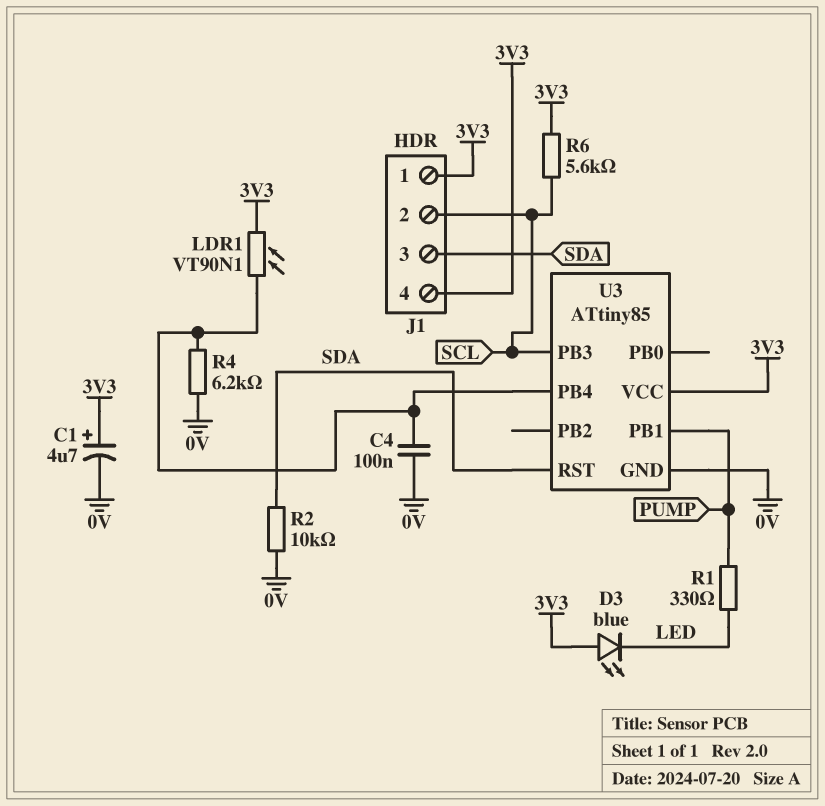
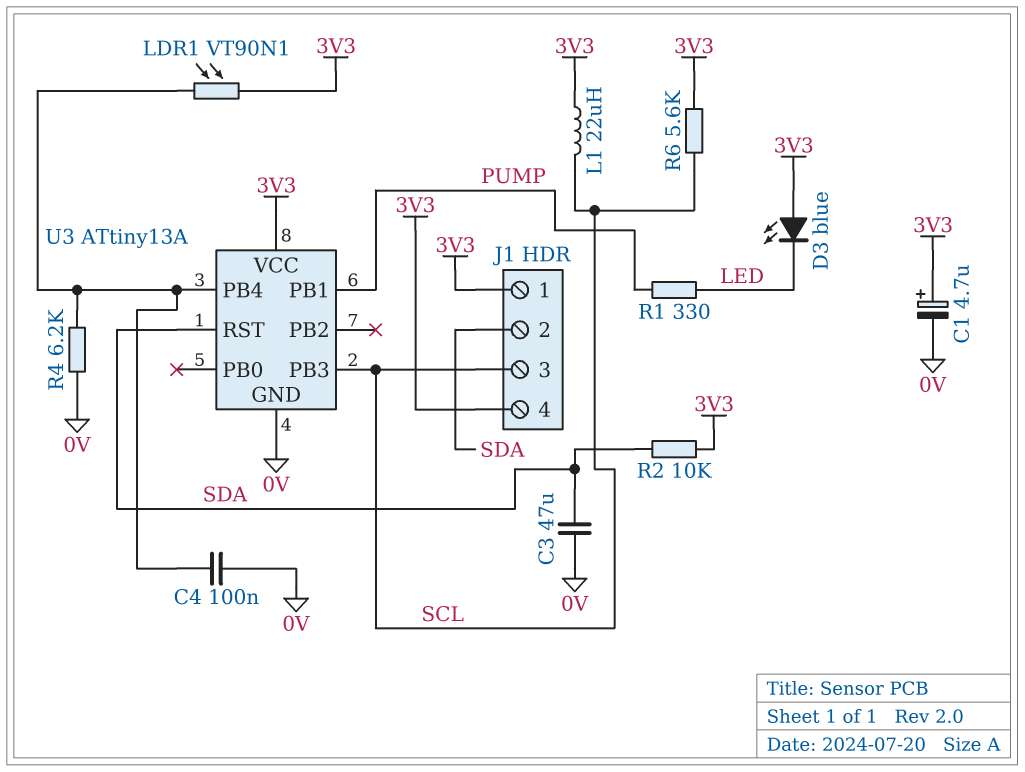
C3: none -> 47uF (0V, SDA)
J1 pin 2: SCL -> SDA
J1 pin 3: SDA -> SCL
L1: none -> 22uH (3V3, SCL)
R2: 10k (0V, SDA) -> 10k (3V3, SDA)
U3: ATtiny85 -> ATtiny13A

